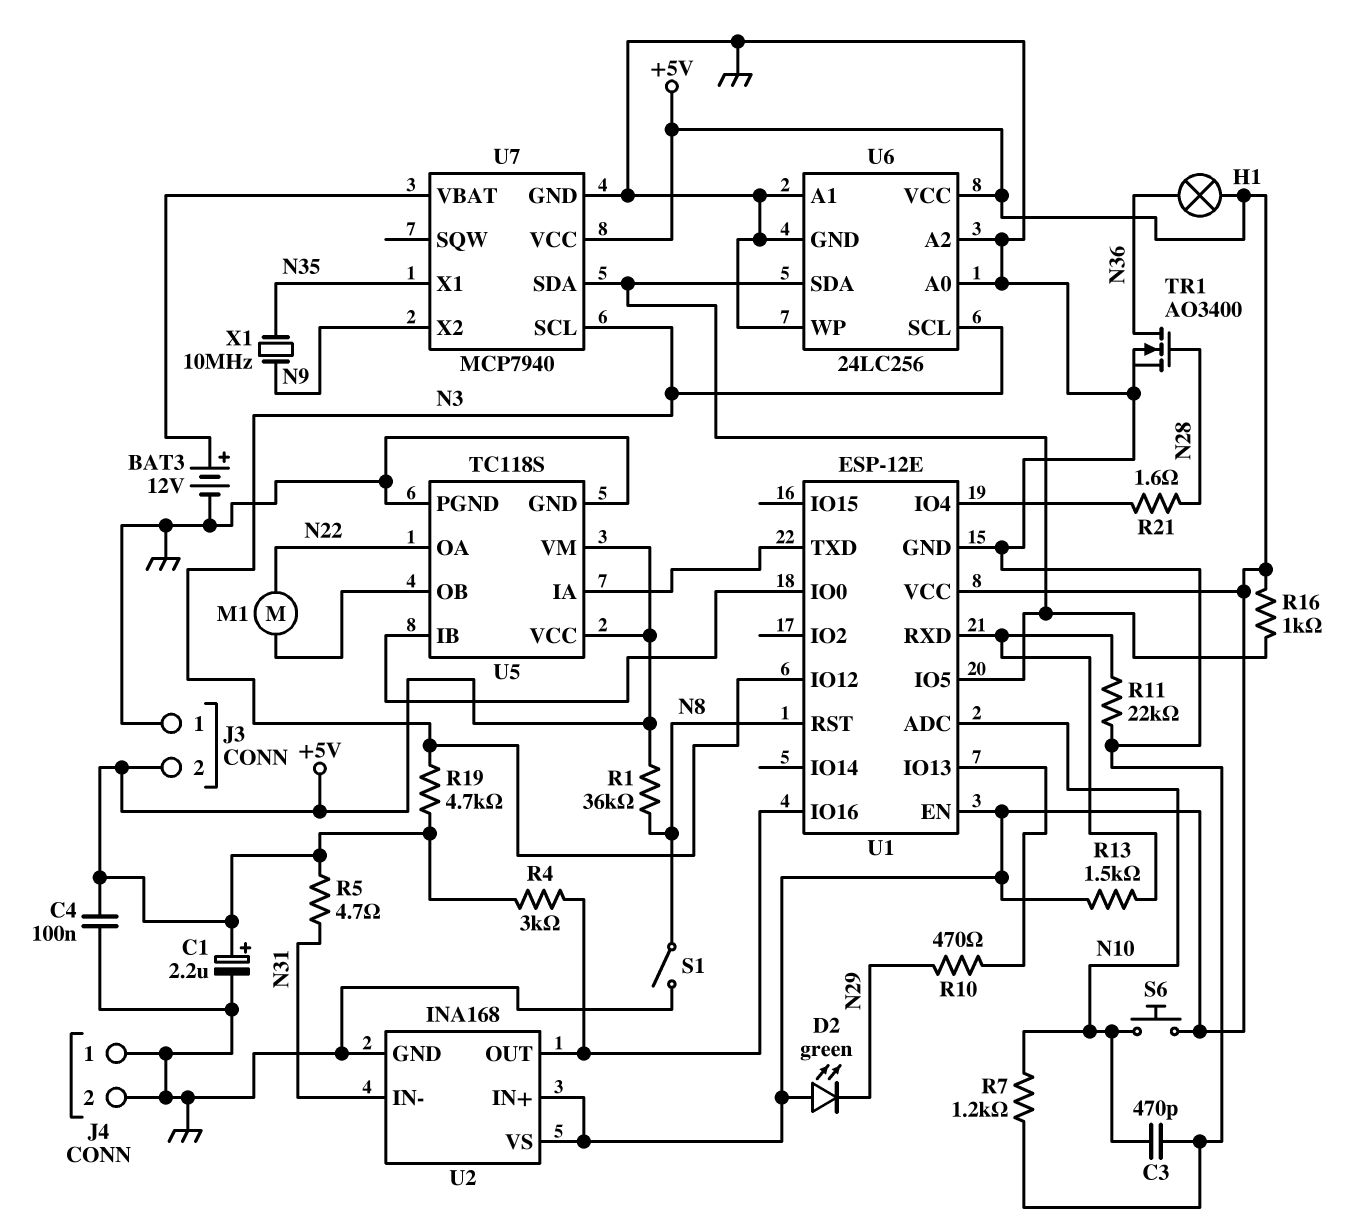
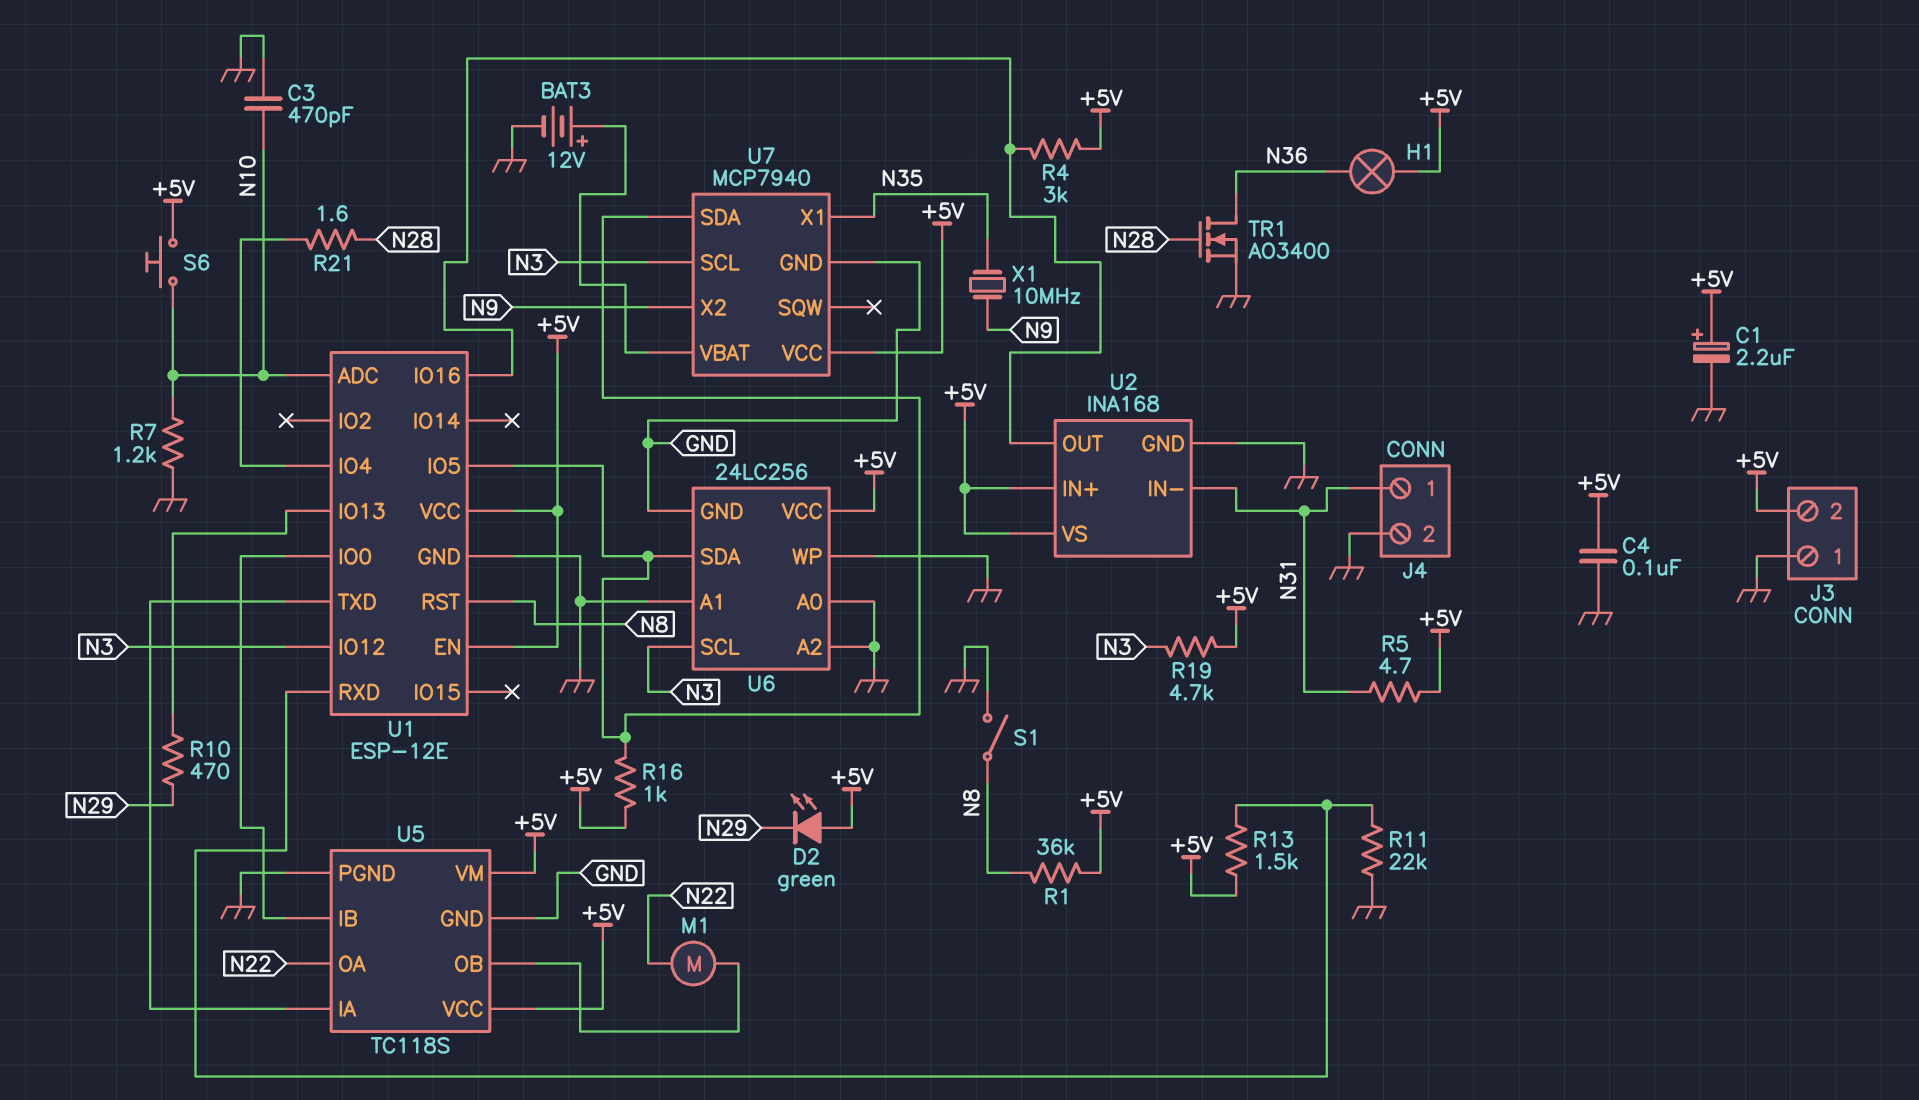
J4 pin 1: GND -> N31

